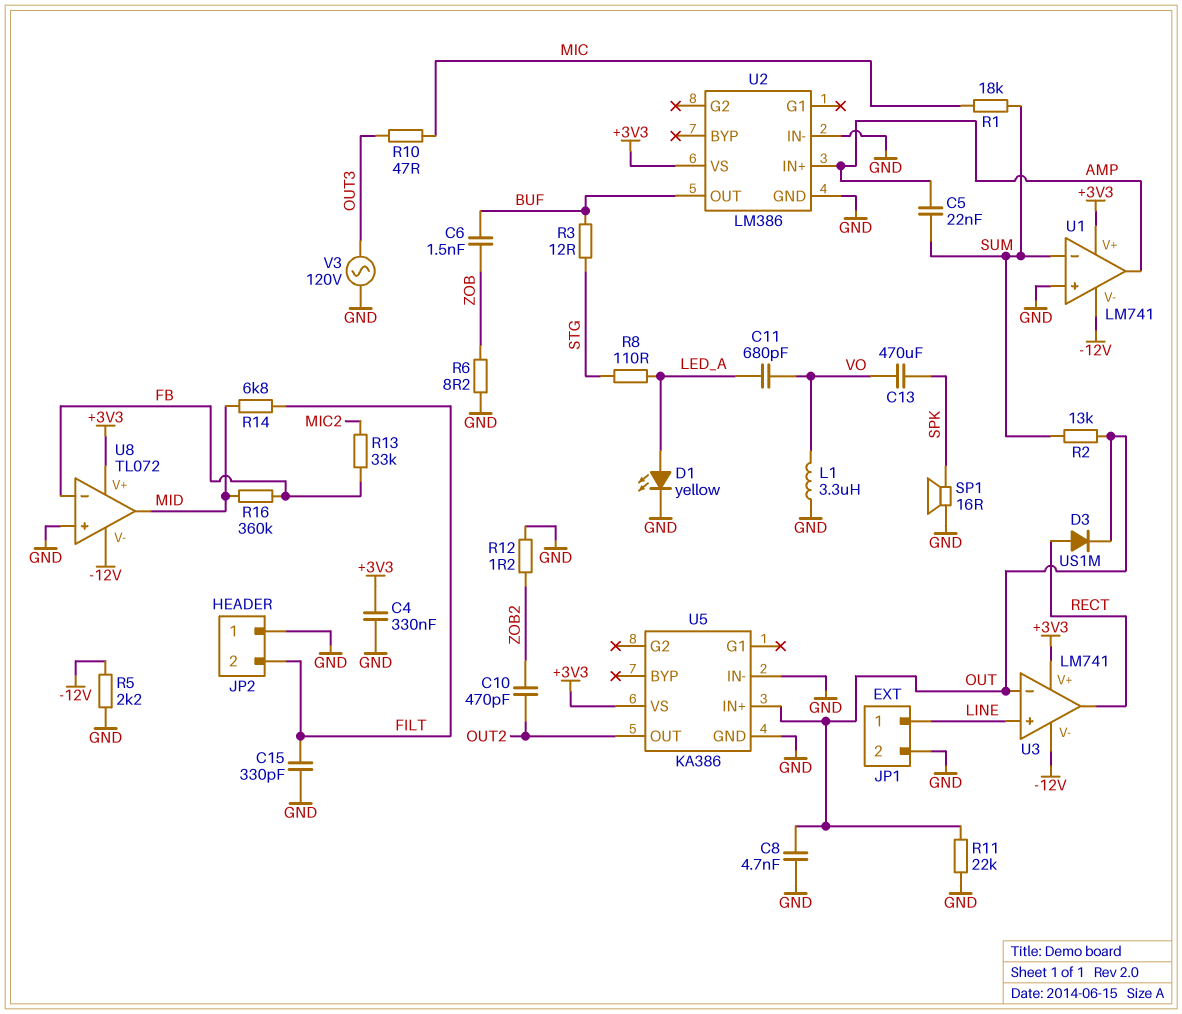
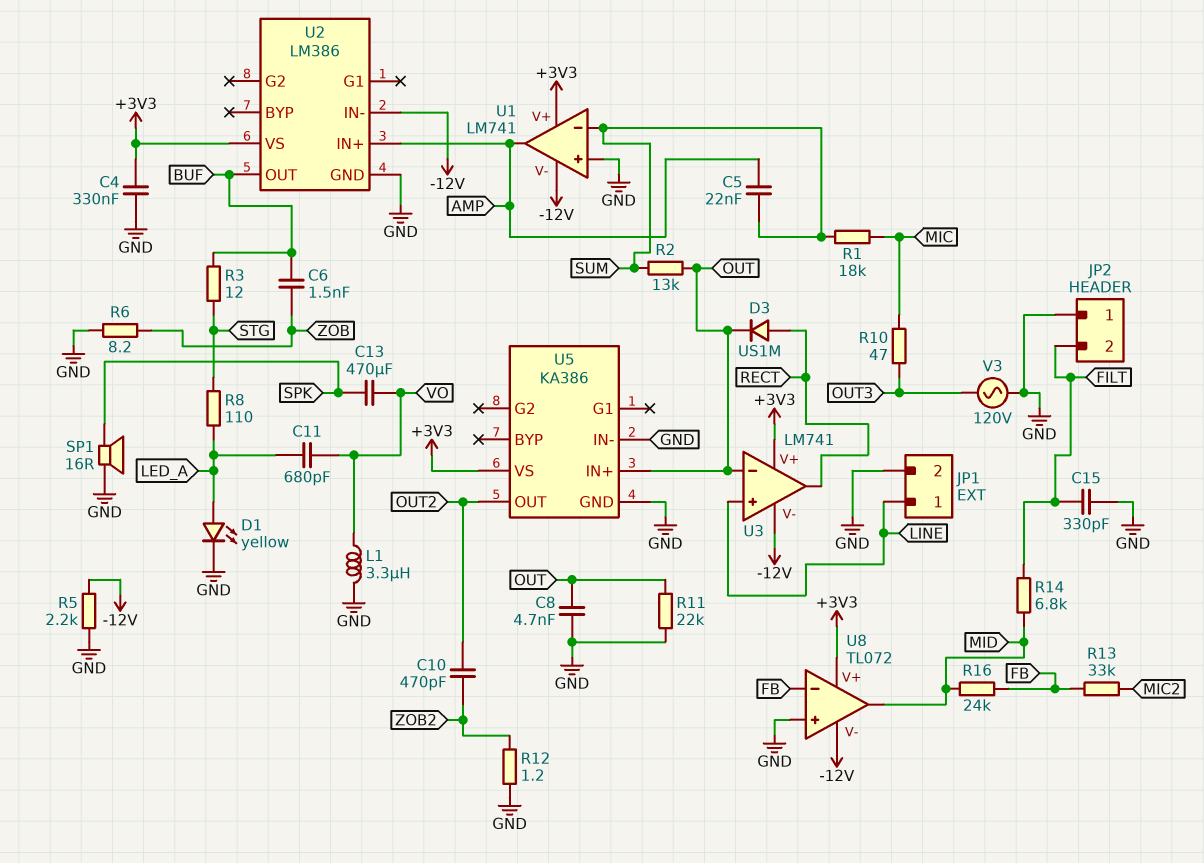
R16: 360k (FB, MID) -> 24k (FB, MID)
U2 pin IN-: GND -> -12V

